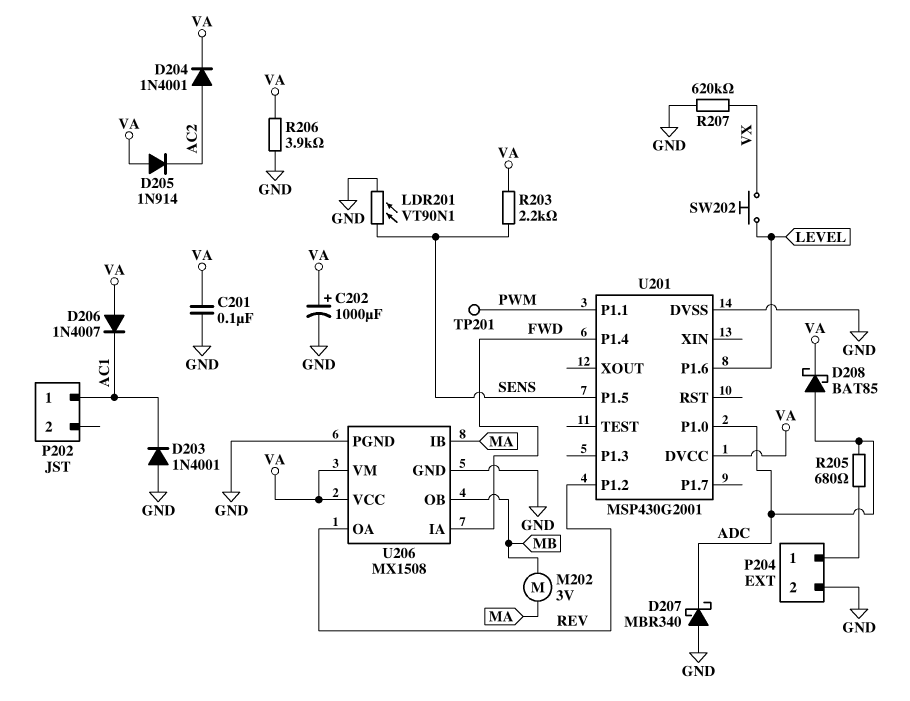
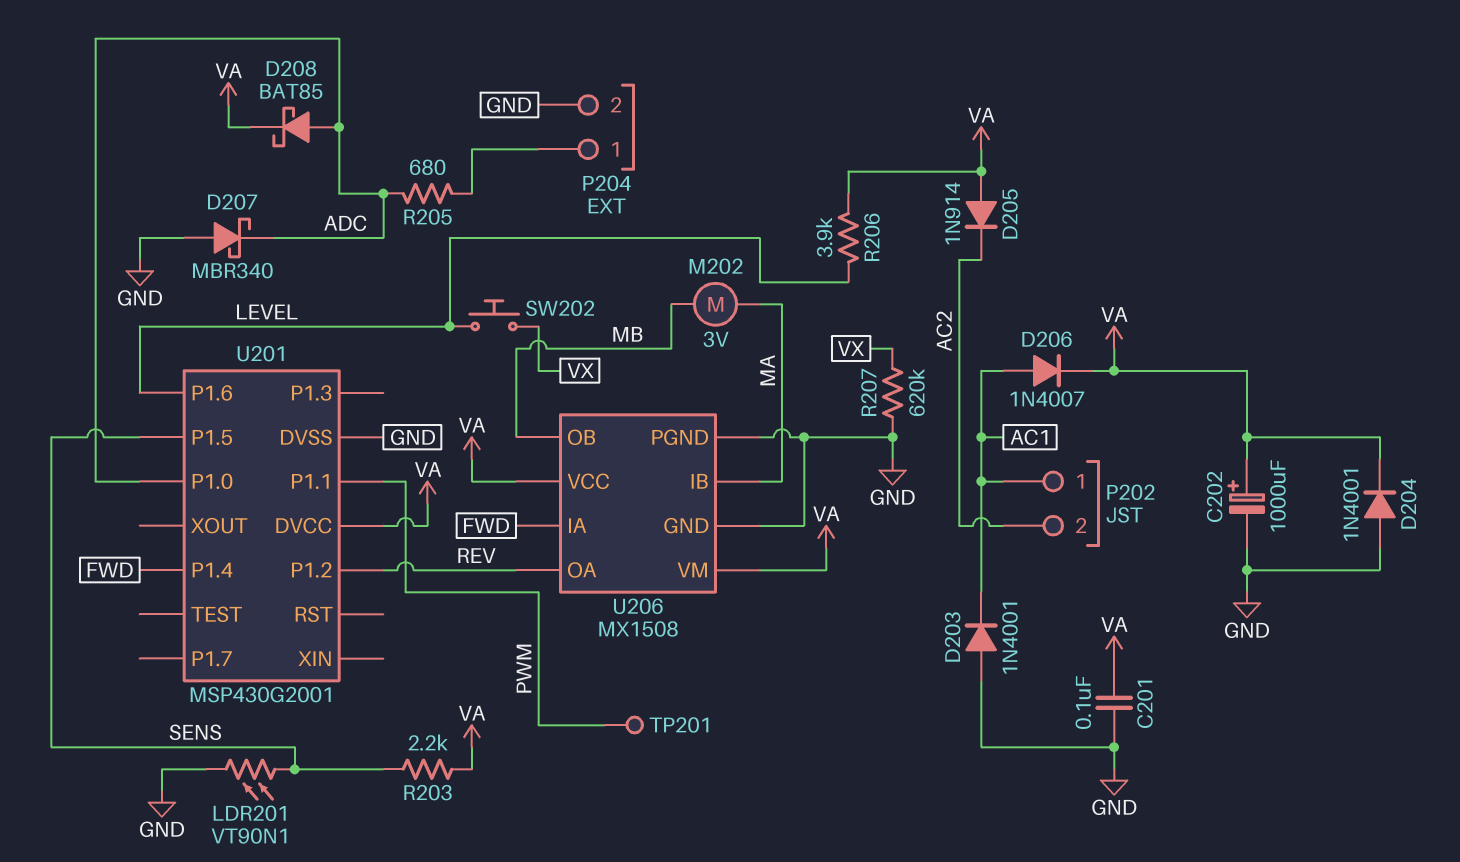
D204: diode 1N4001 (A AC2, K VA) -> diode 1N4001 (A GND, K VA)
D206: diode 1N4007 (A VA, K AC1) -> diode 1N4007 (A AC1, K VA)
P202 pin 2: none -> AC2
R206: 3.9k (GND, VA) -> 3.9k (LEVEL, VA)

